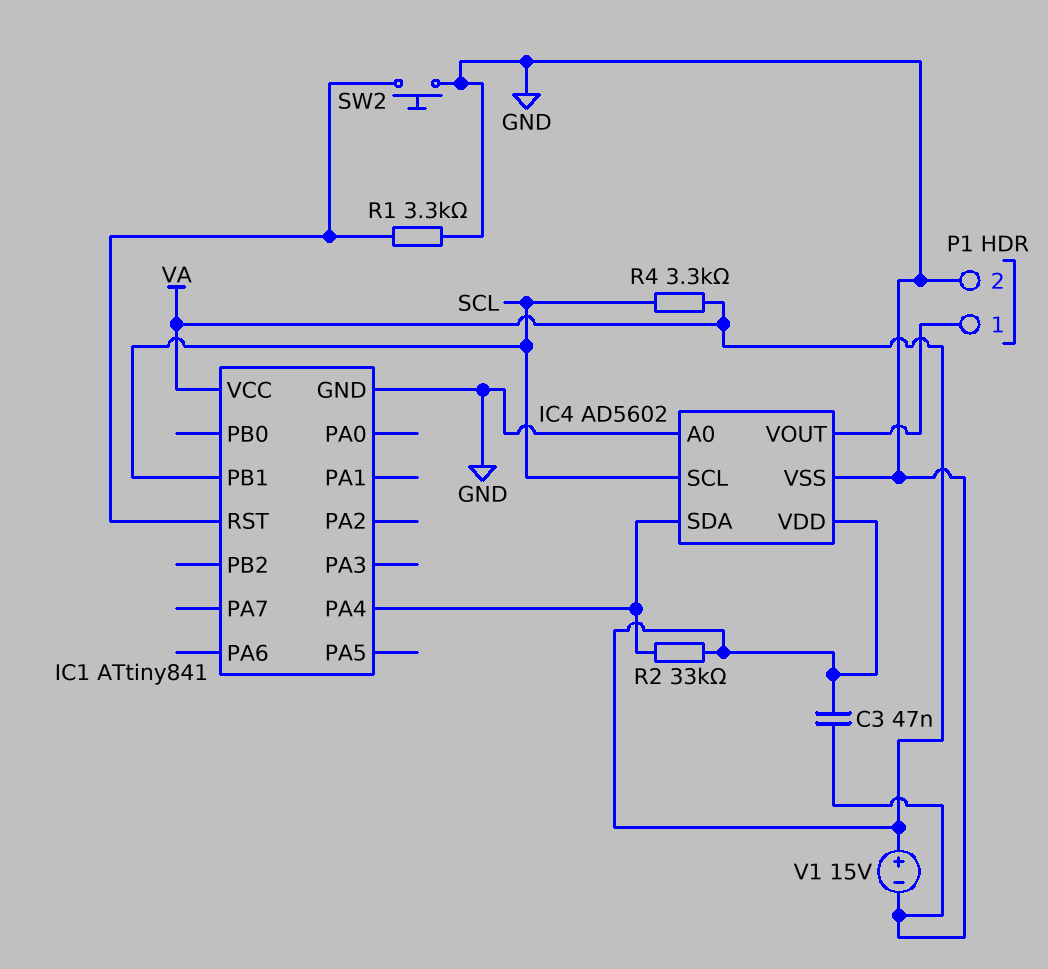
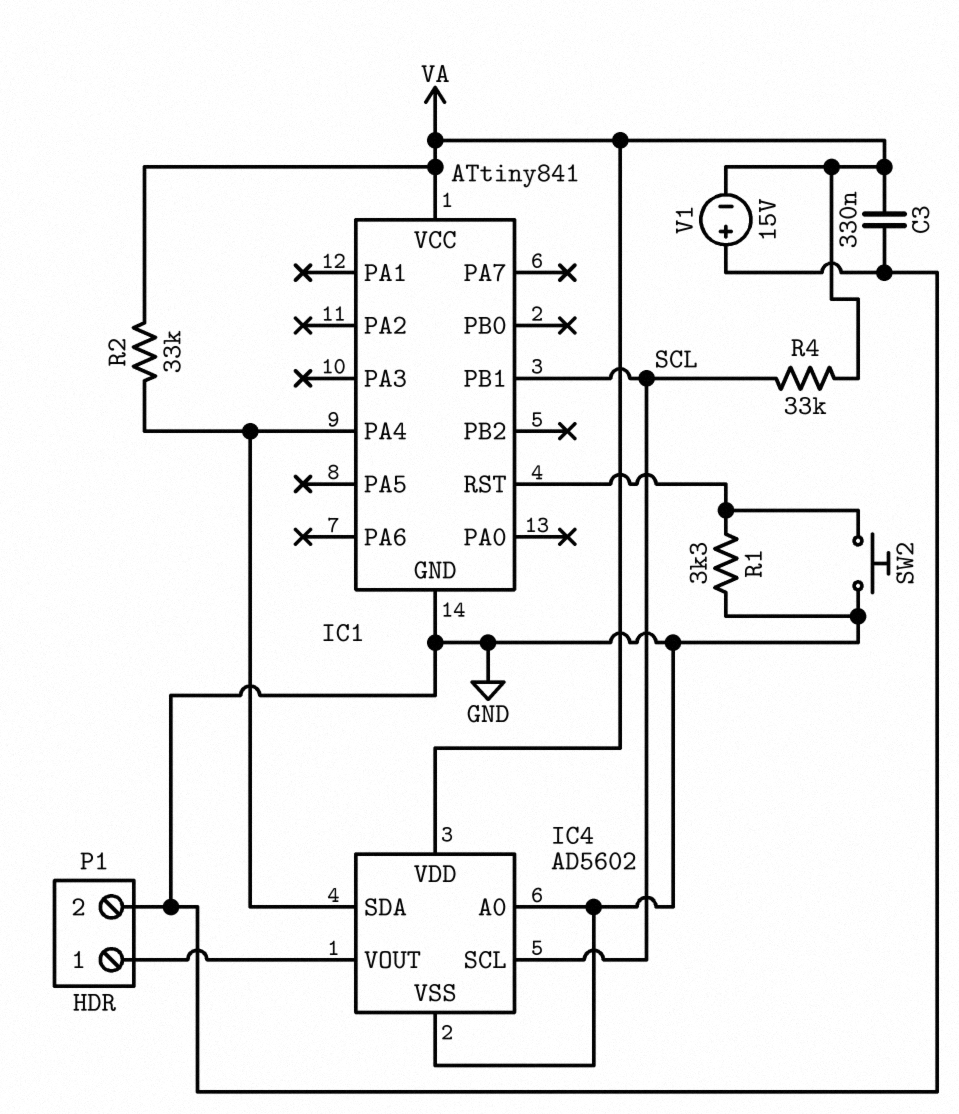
C3: 47nF (GND, VA) -> 330nF (GND, VA)
R4: 3.3k (SCL, VA) -> 33k (SCL, VA)
V1: 15V (plus VA, minus GND) -> 15V (plus GND, minus VA)

